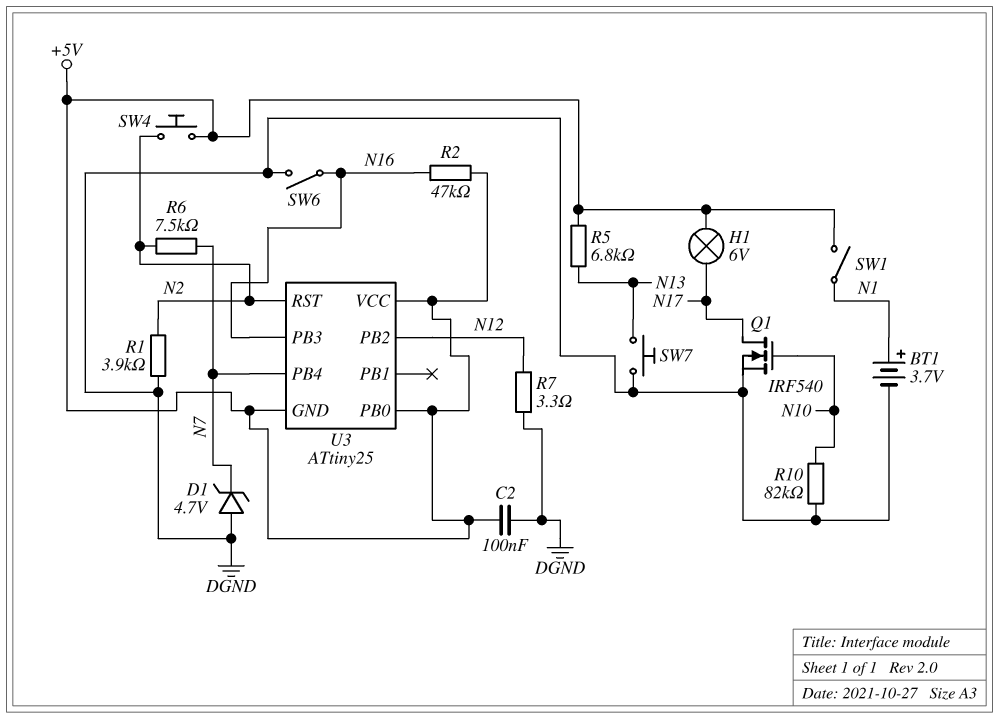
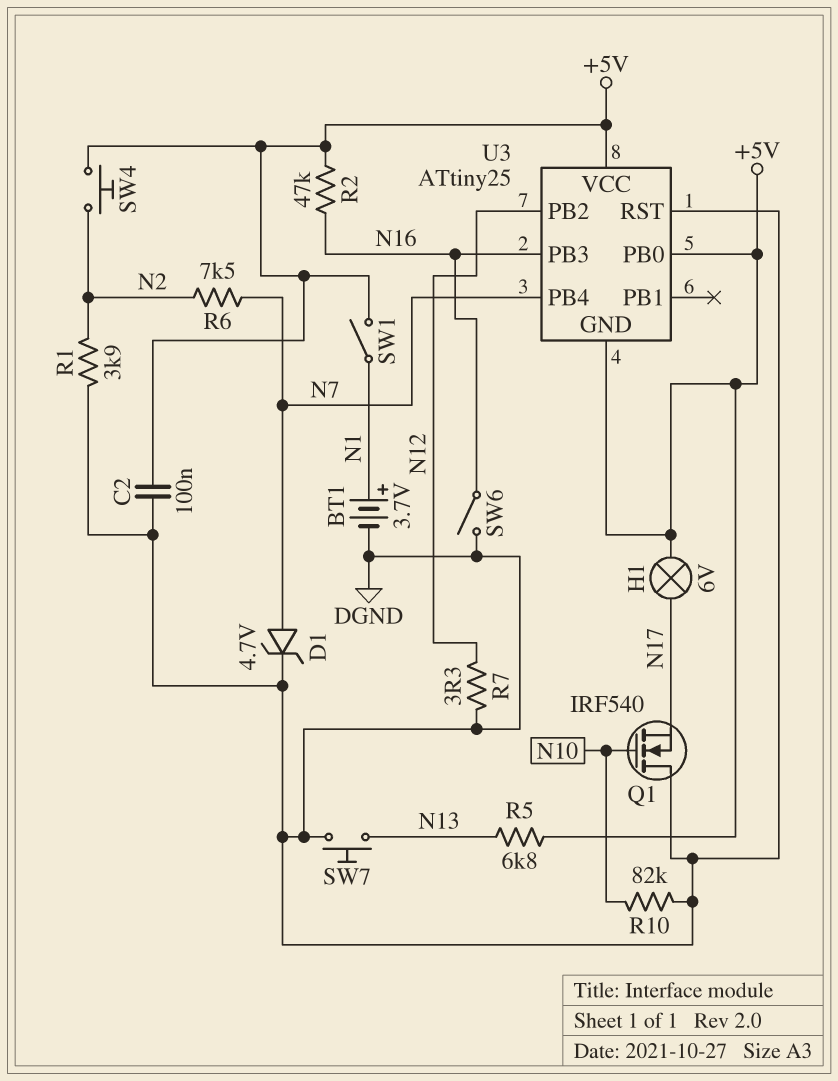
D1: zener 4.7V (A DGND, K N7) -> zener 4.7V (A N7, K DGND)
Q1: NMOS IRF540 (G N10, D N17, S DGND) -> NMOS IRF540 (G N10, D DGND, S N17)
U3 pin RST: N2 -> DGND

